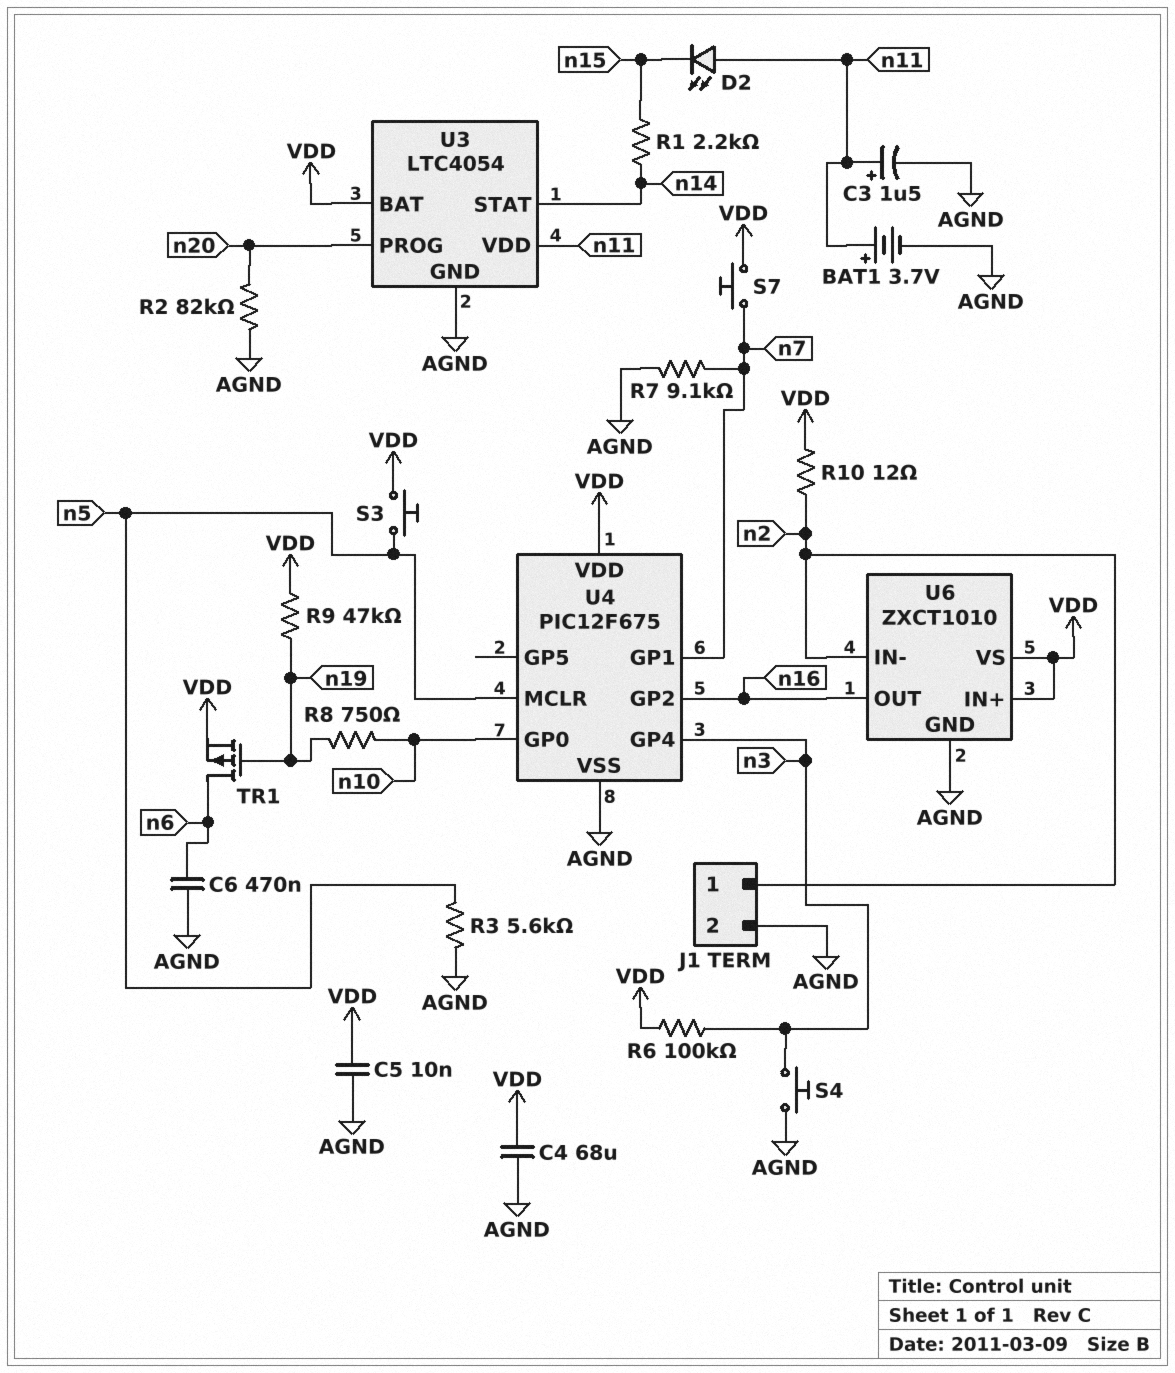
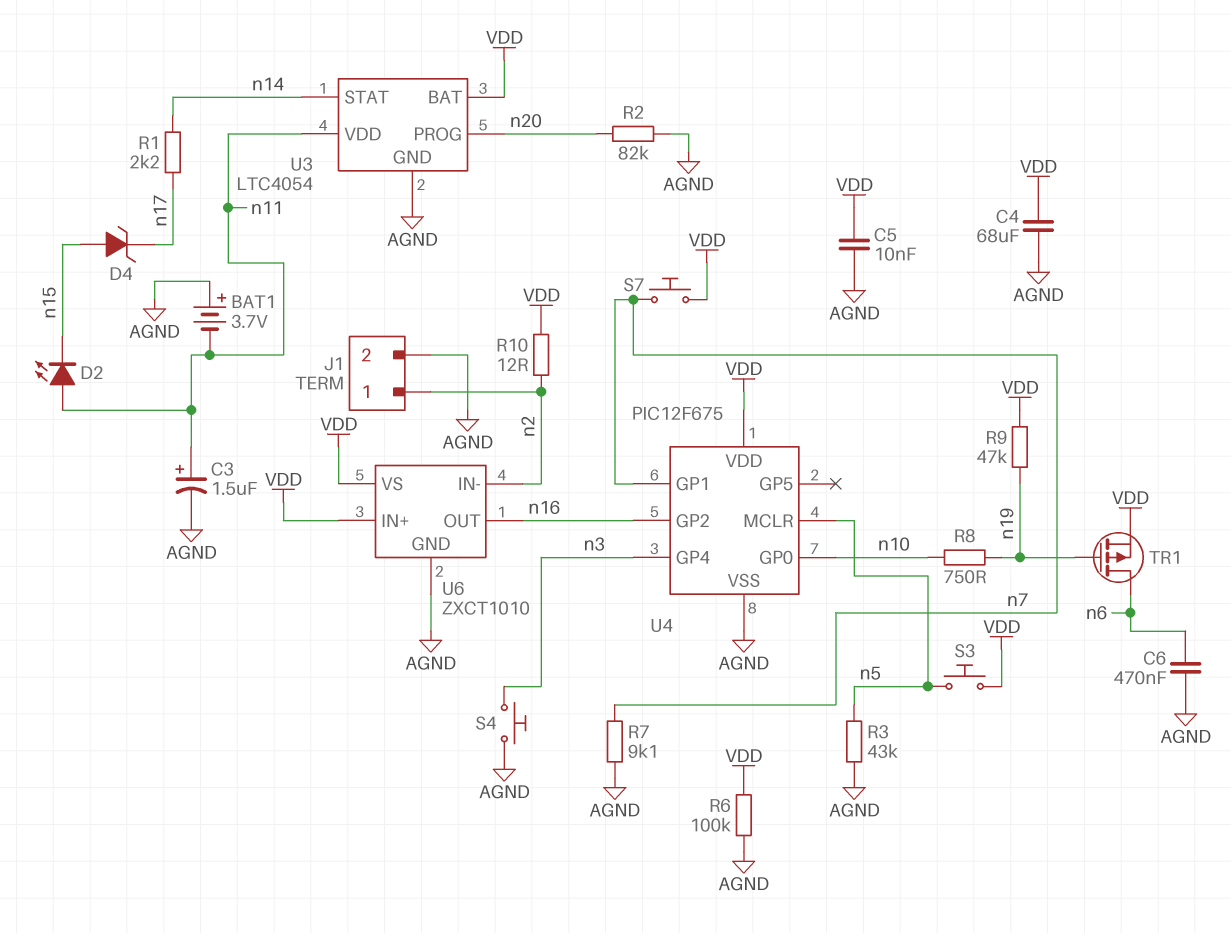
BAT1: 3.7V (plus n11, minus AGND) -> 3.7V (plus AGND, minus n11)
D4: none -> zener (A n15, K n17)
R1: 2.2k (n14, n15) -> 2.2k (n14, n17)
R3: 5.6k (AGND, n5) -> 43k (AGND, n5)
R6: 100k (VDD, n3) -> 100k (AGND, VDD)

